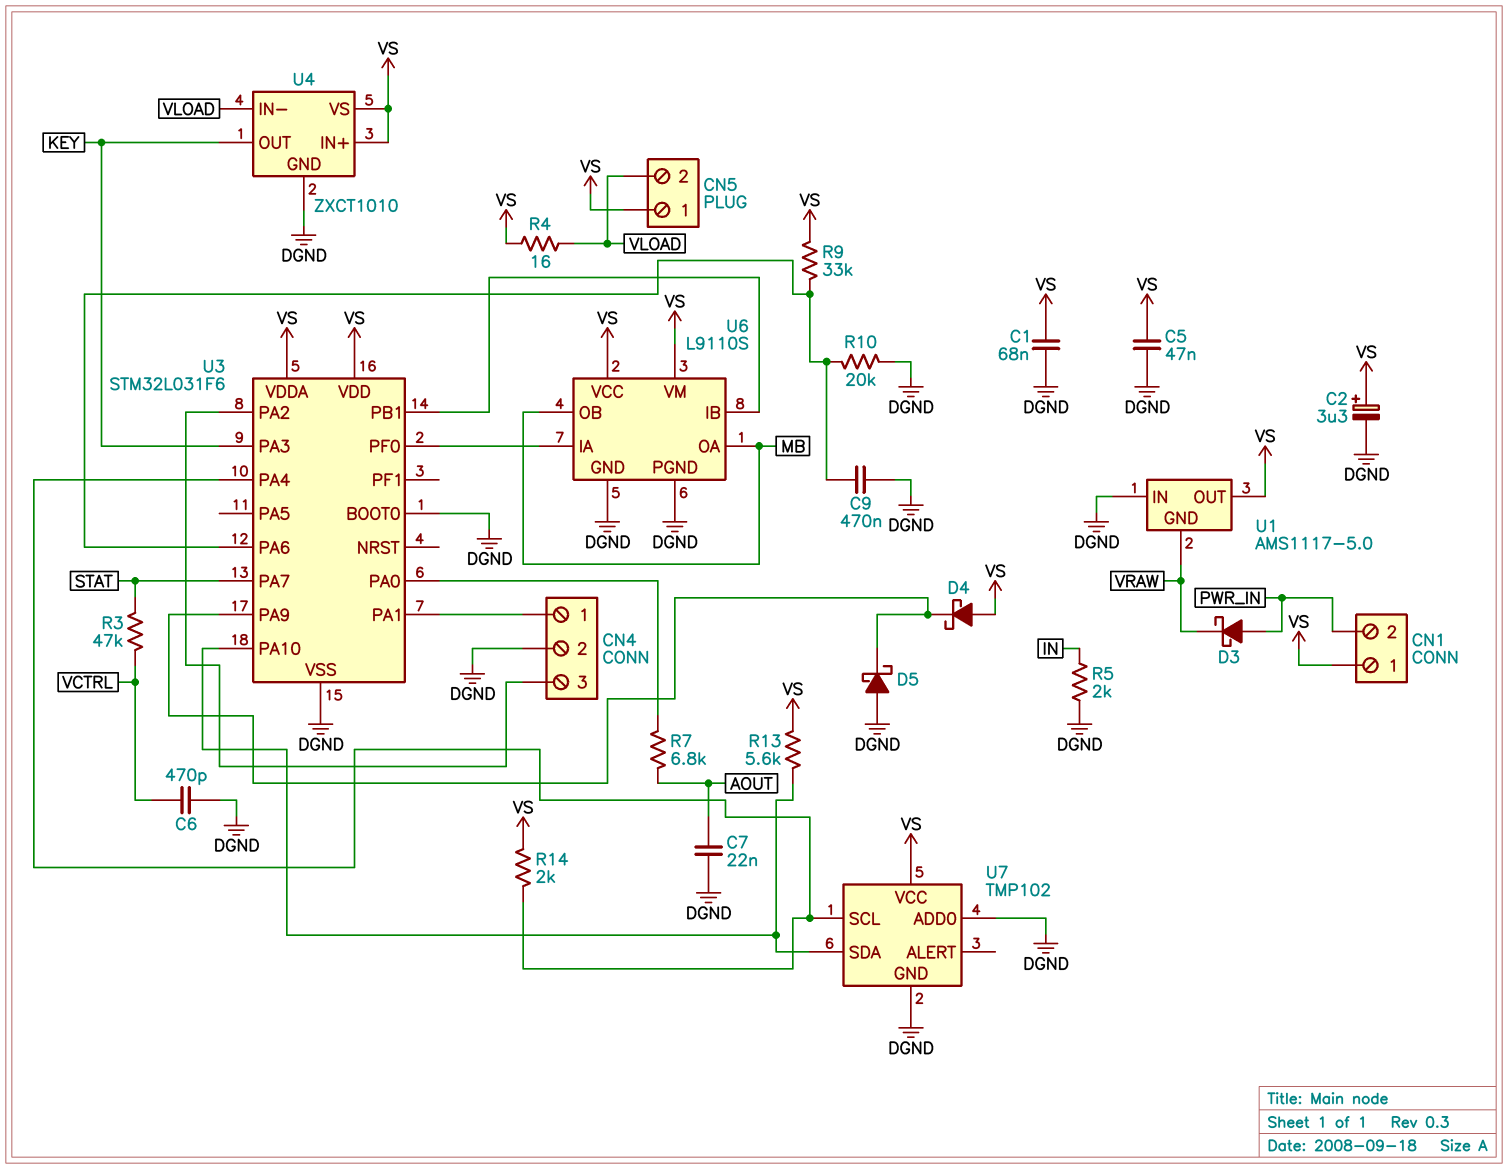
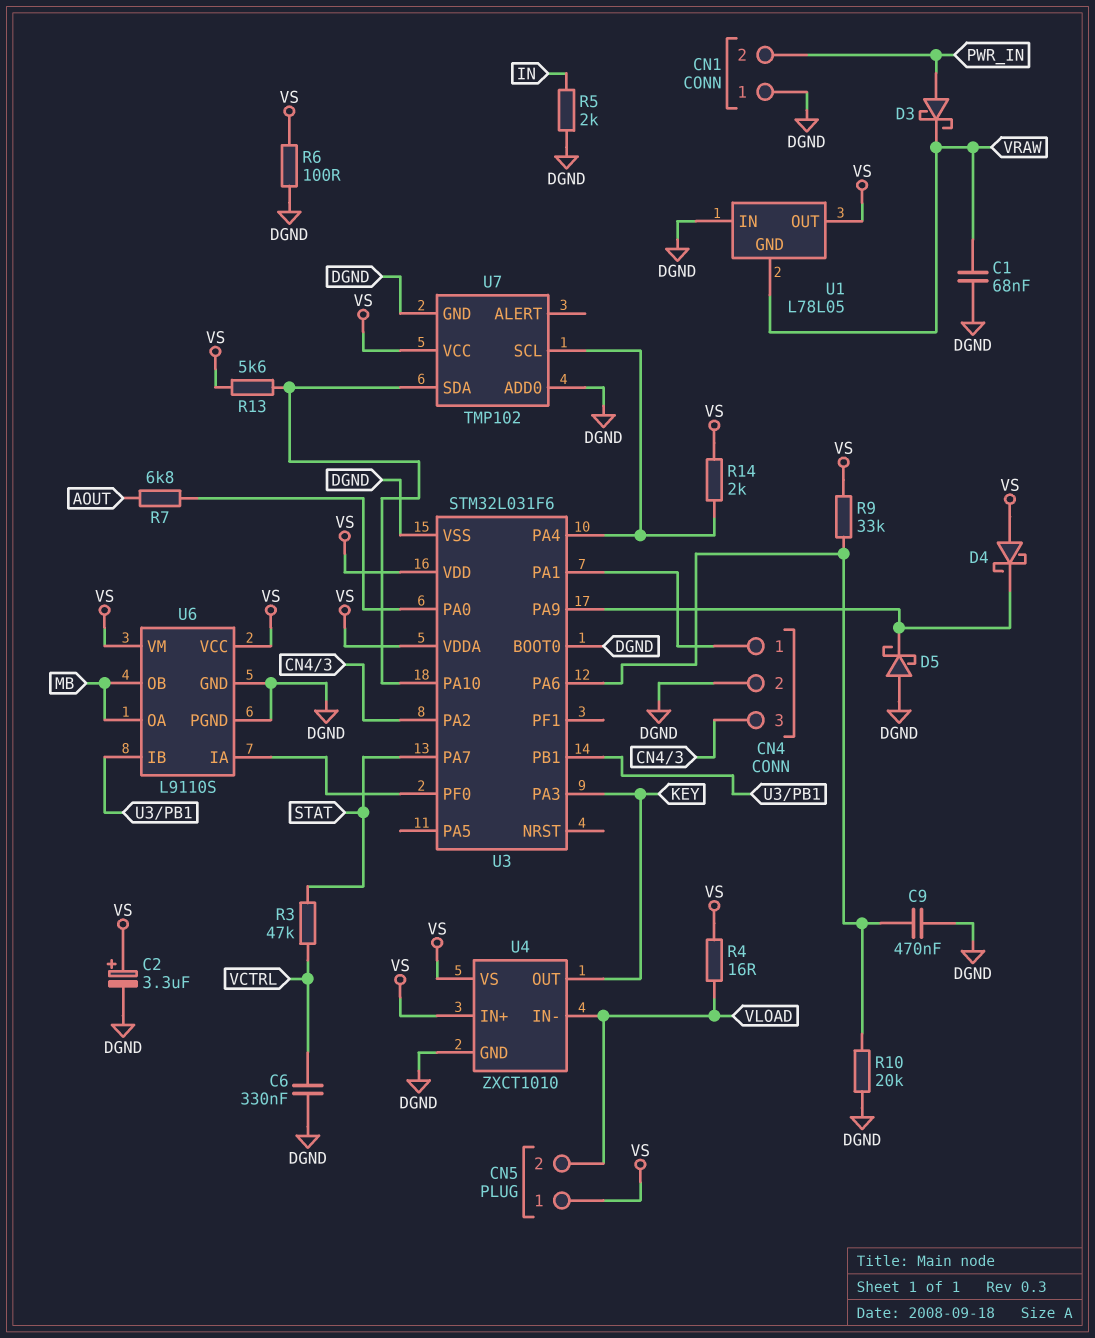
C1: 68nF (DGND, VS) -> 68nF (DGND, VRAW)
C5: 47nF (DGND, VS) -> none
C6: 470pF (DGND, VCTRL) -> 330nF (DGND, VCTRL)
C7: 22nF (AOUT, DGND) -> none
CN1 pin 1: VS -> DGND
R6: none -> 100 (DGND, VS)
U1: AMS1117-5.0 -> L78L05

